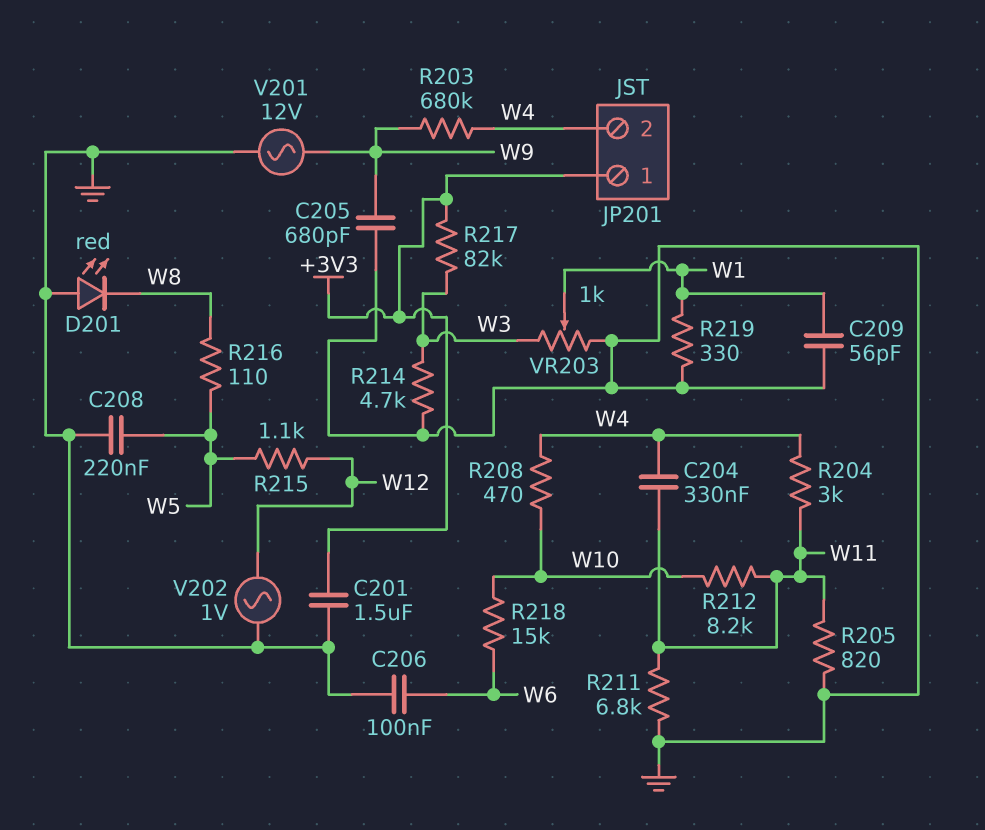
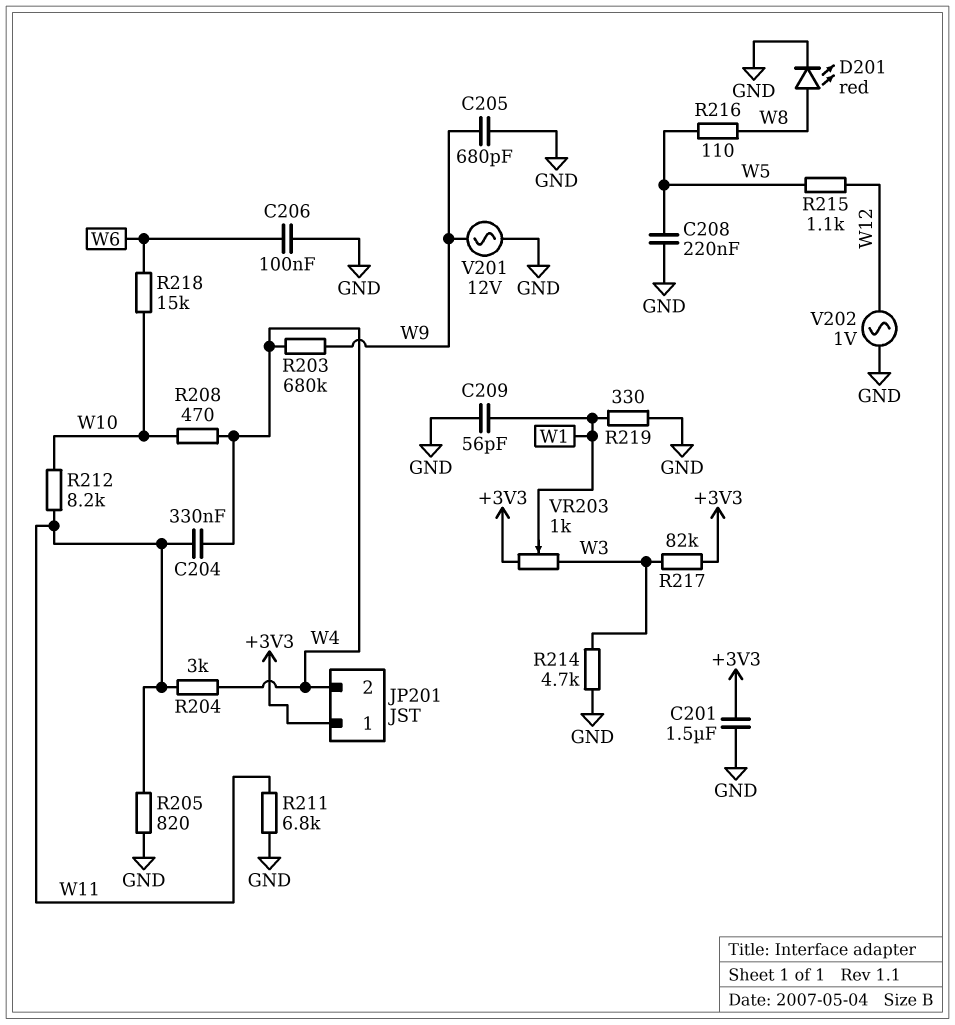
D201: LED red (A GND, K W8) -> LED red (A W8, K GND)
VR203: 1k (GND, W3, wiper W1) -> 1k (+3V3, W3, wiper W1)

